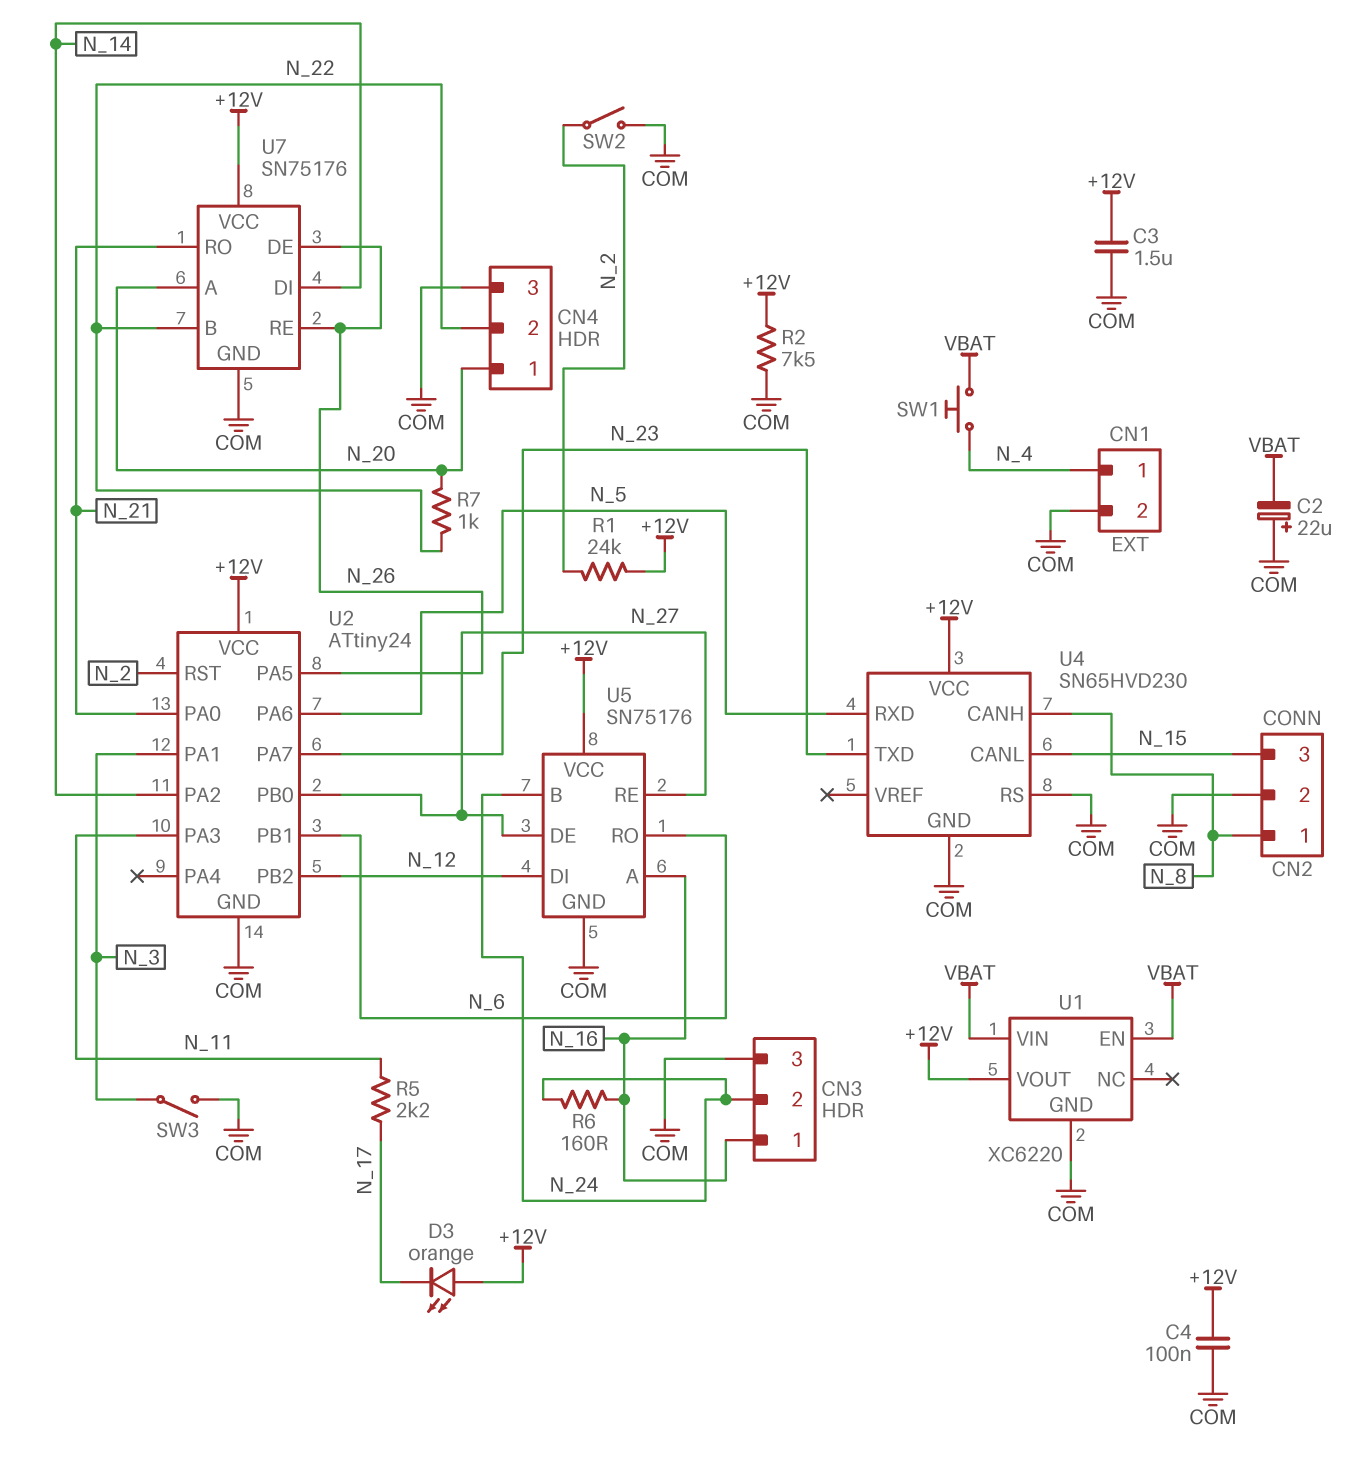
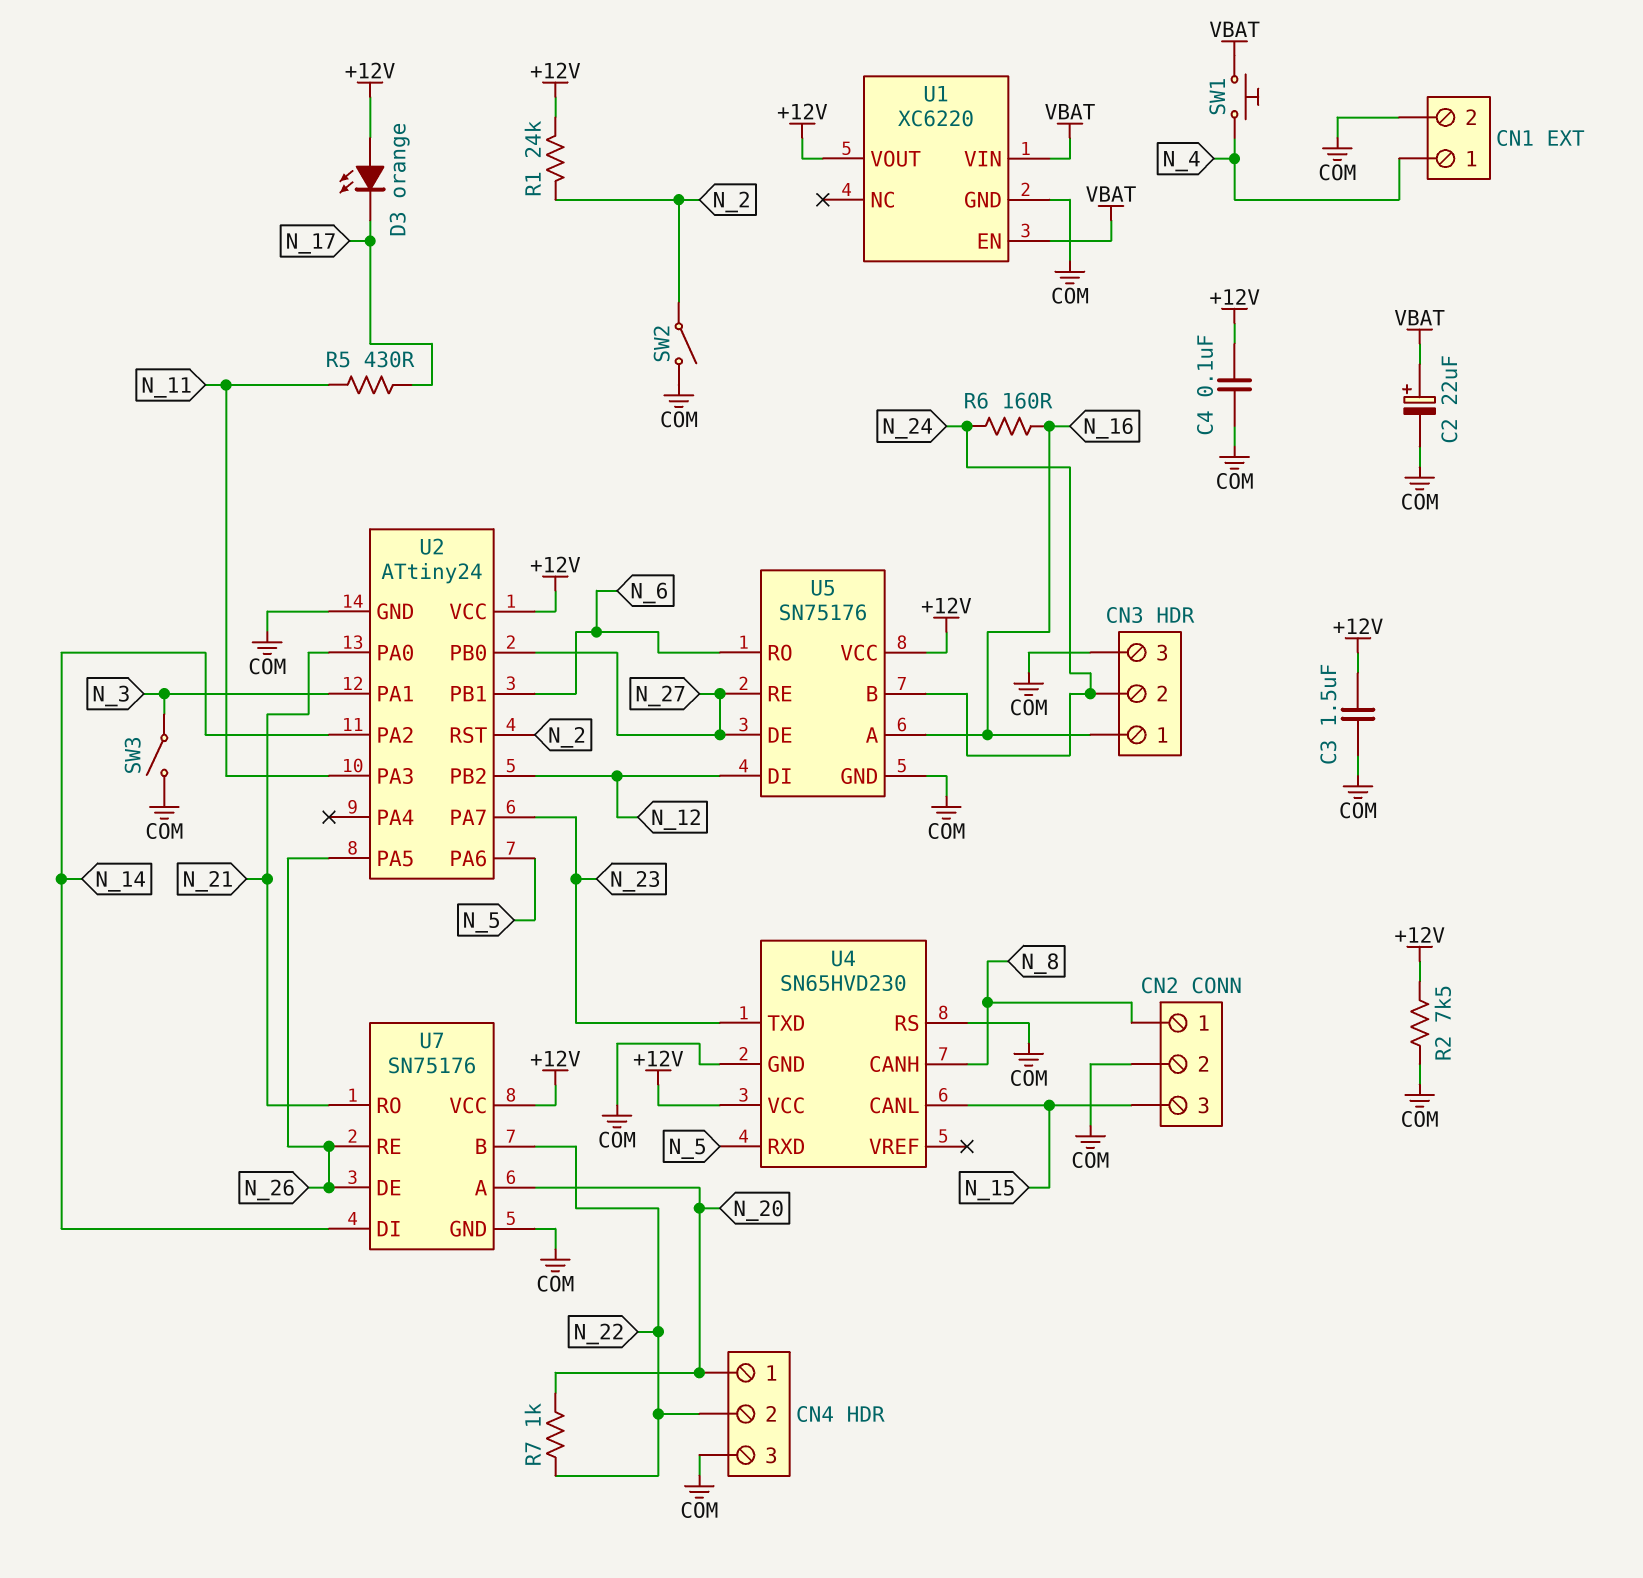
C2: 22uF (plus COM, minus VBAT) -> 22uF (plus VBAT, minus COM)
R5: 2.2k (N_11, N_17) -> 430 (N_11, N_17)

